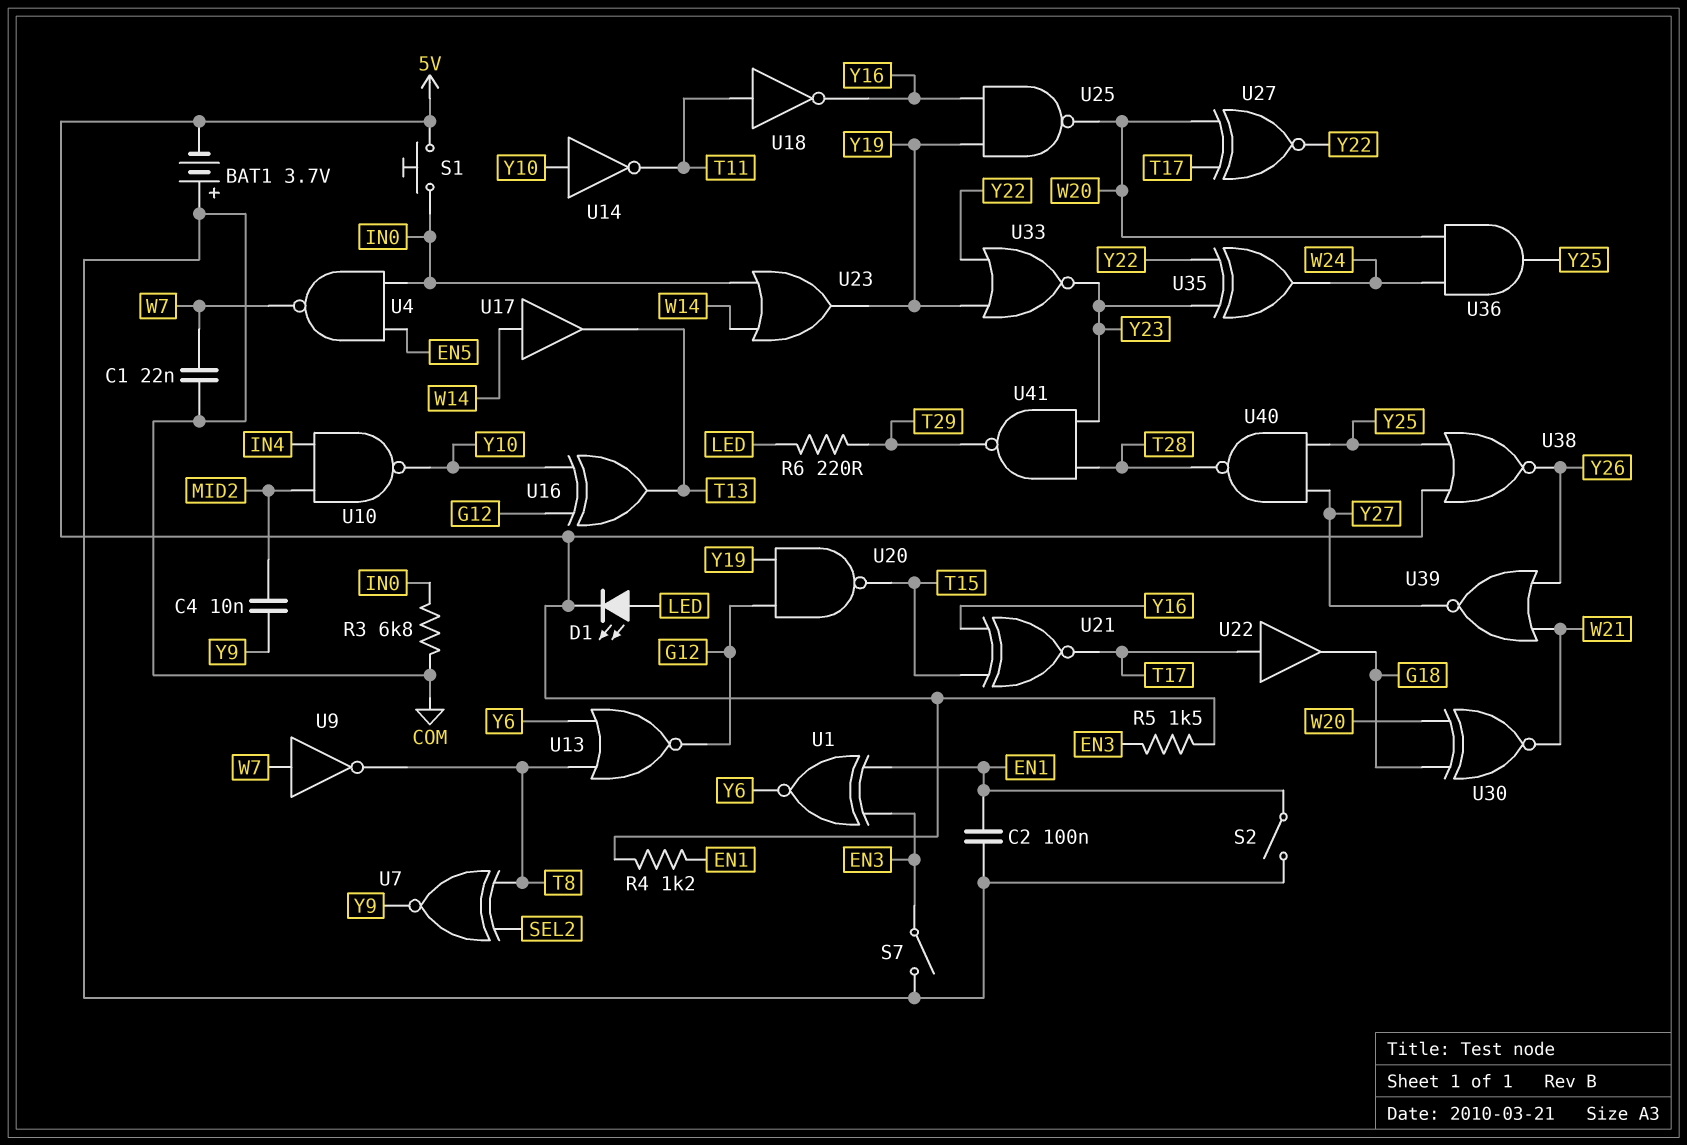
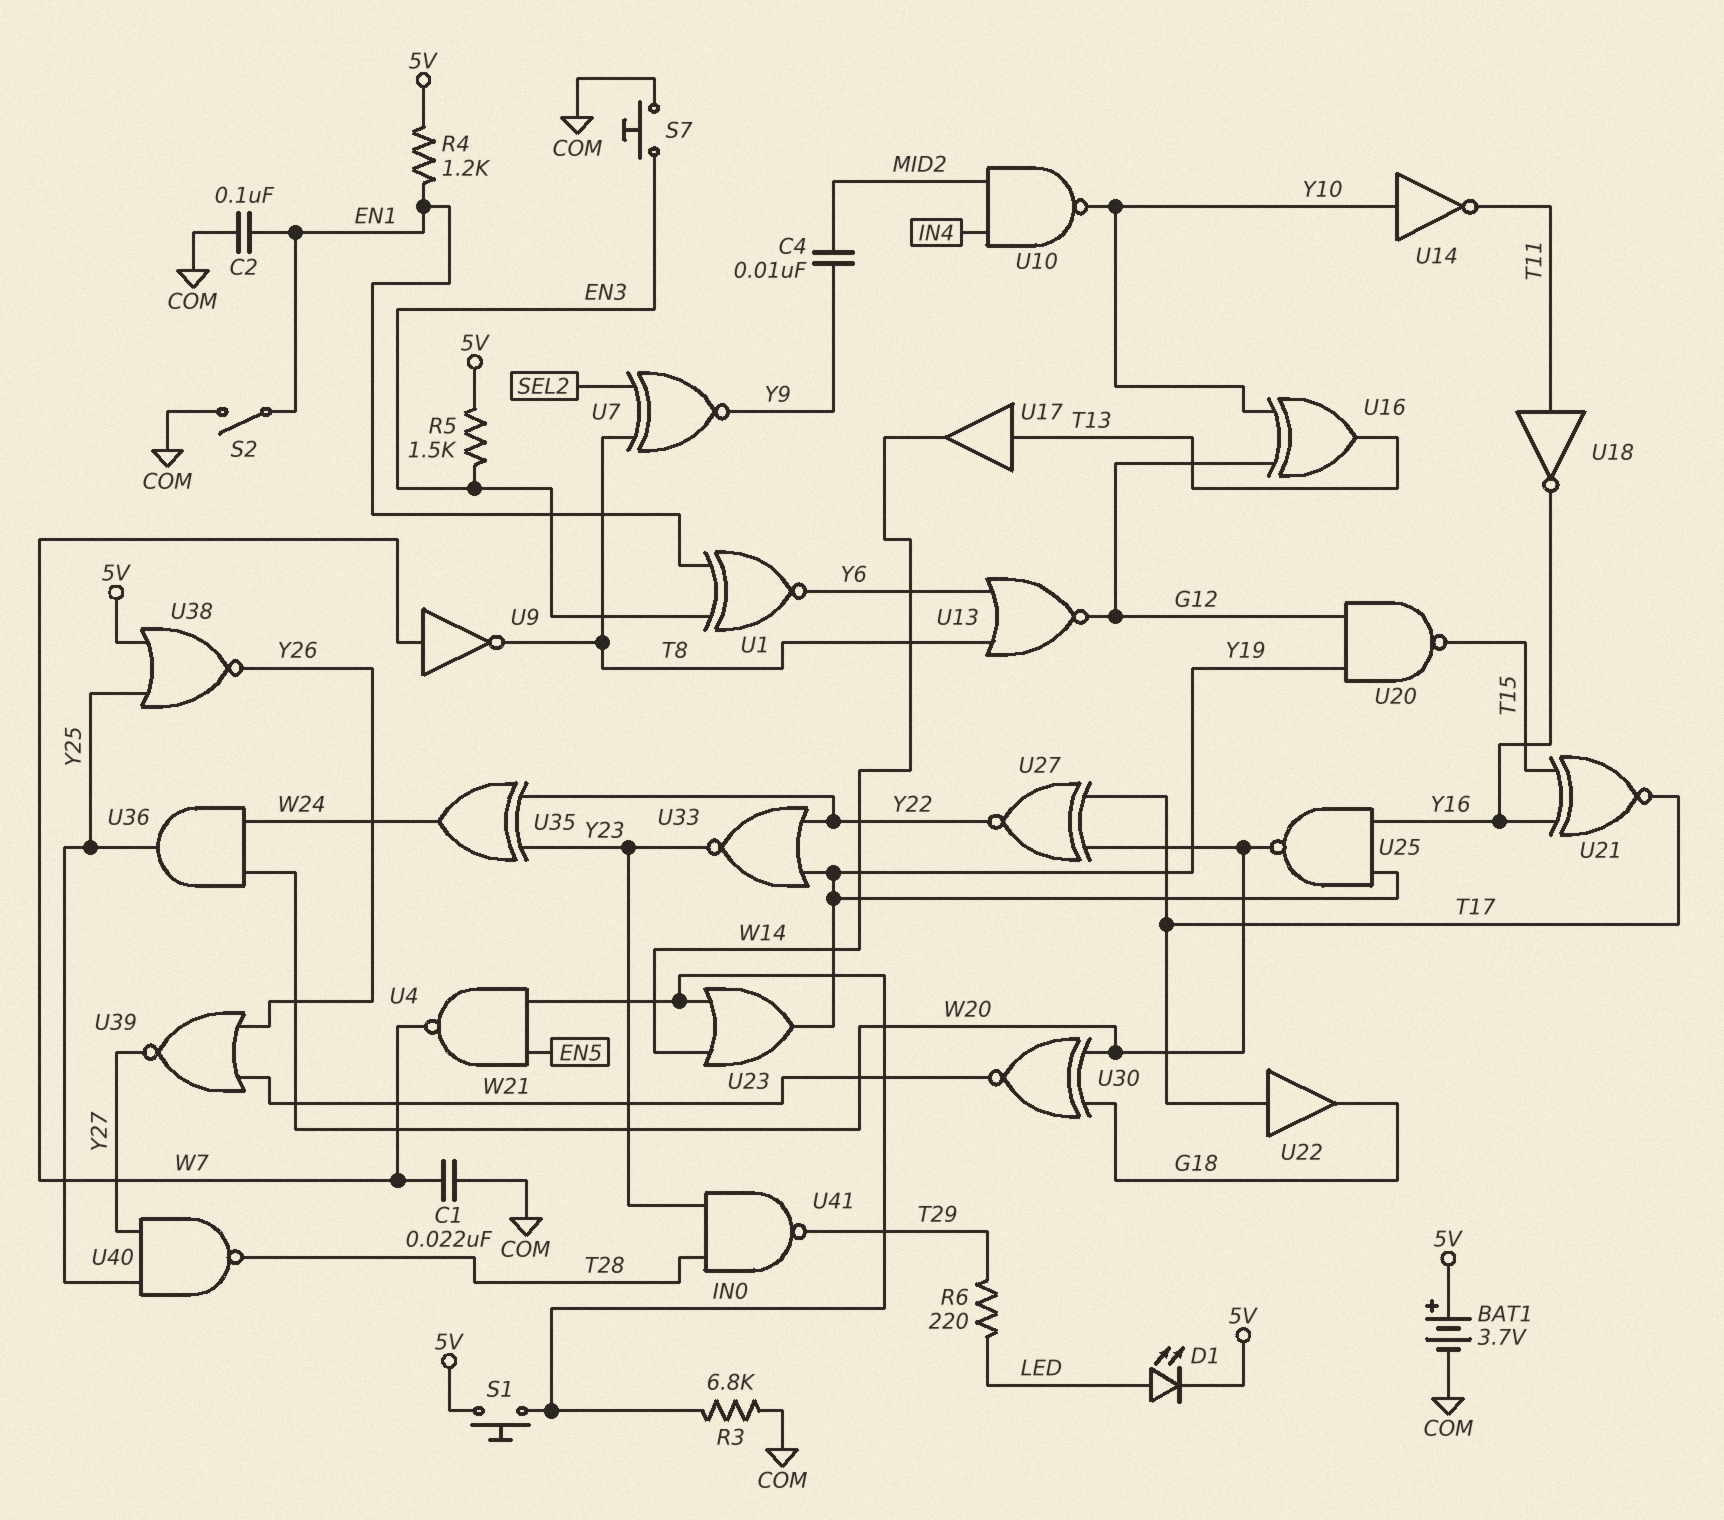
BAT1: 3.7V (plus COM, minus 5V) -> 3.7V (plus 5V, minus COM)
S7: switch (COM, EN3) -> button (COM, EN3)
U17: buffer (in W14, out T13) -> buffer (in T13, out W14)

